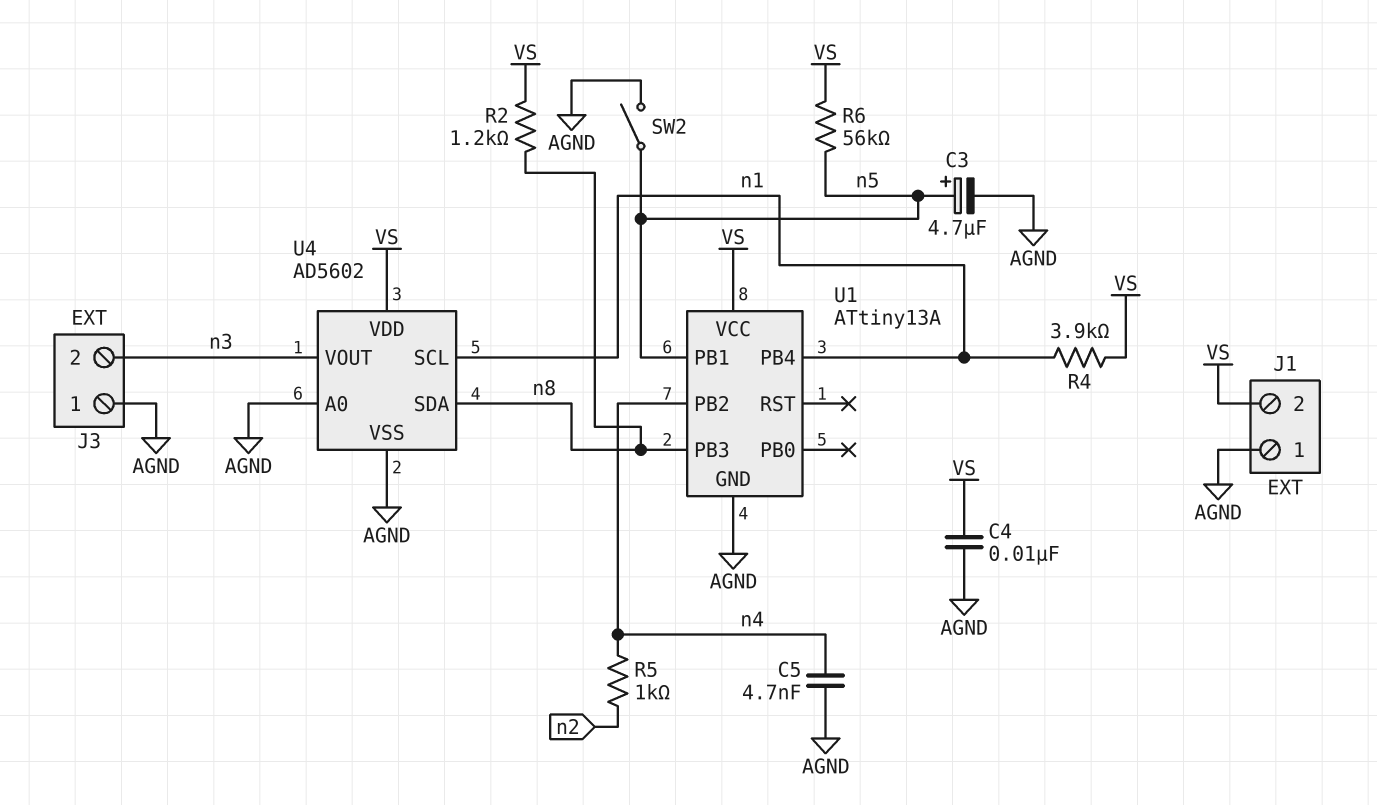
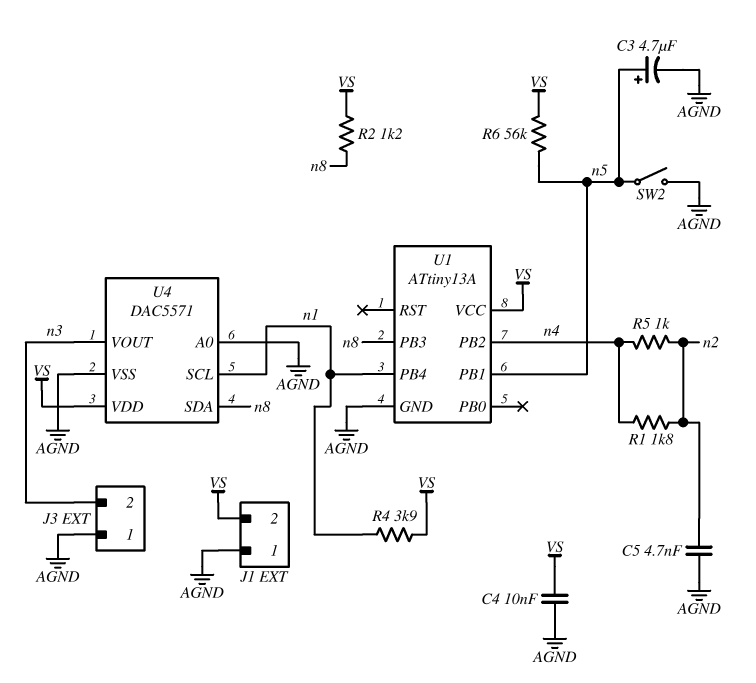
C5: 4.7nF (AGND, n4) -> 4.7nF (AGND, n2)
R1: none -> 1.8k (n2, n4)
U4: AD5602 -> DAC5571

